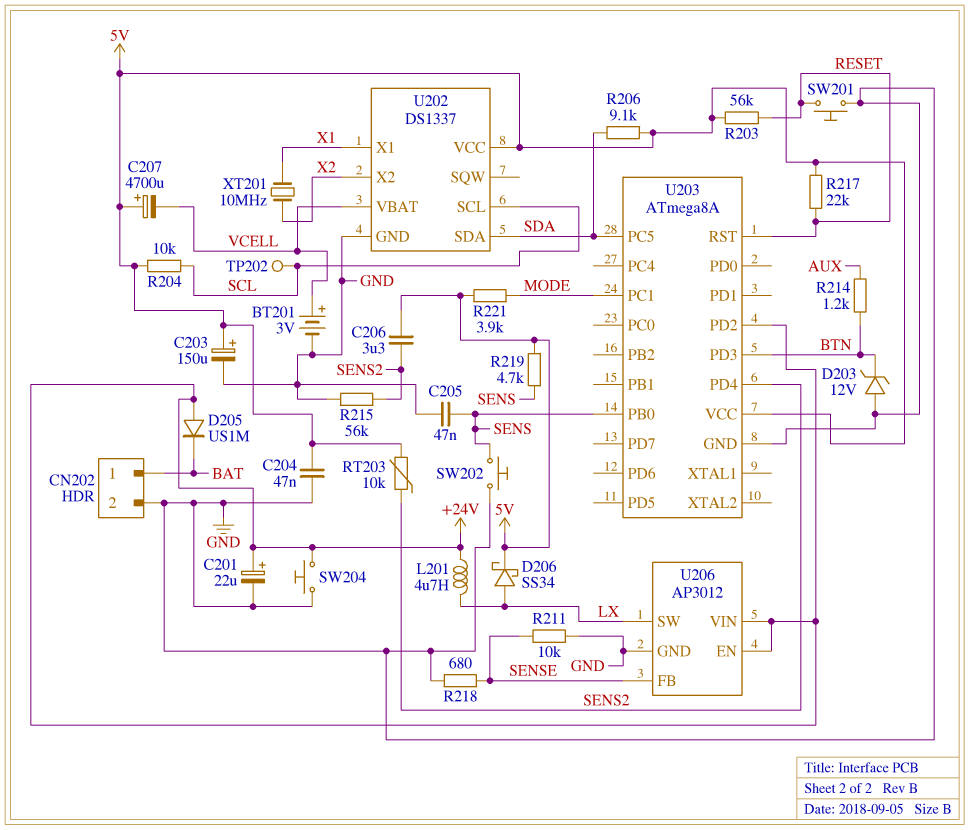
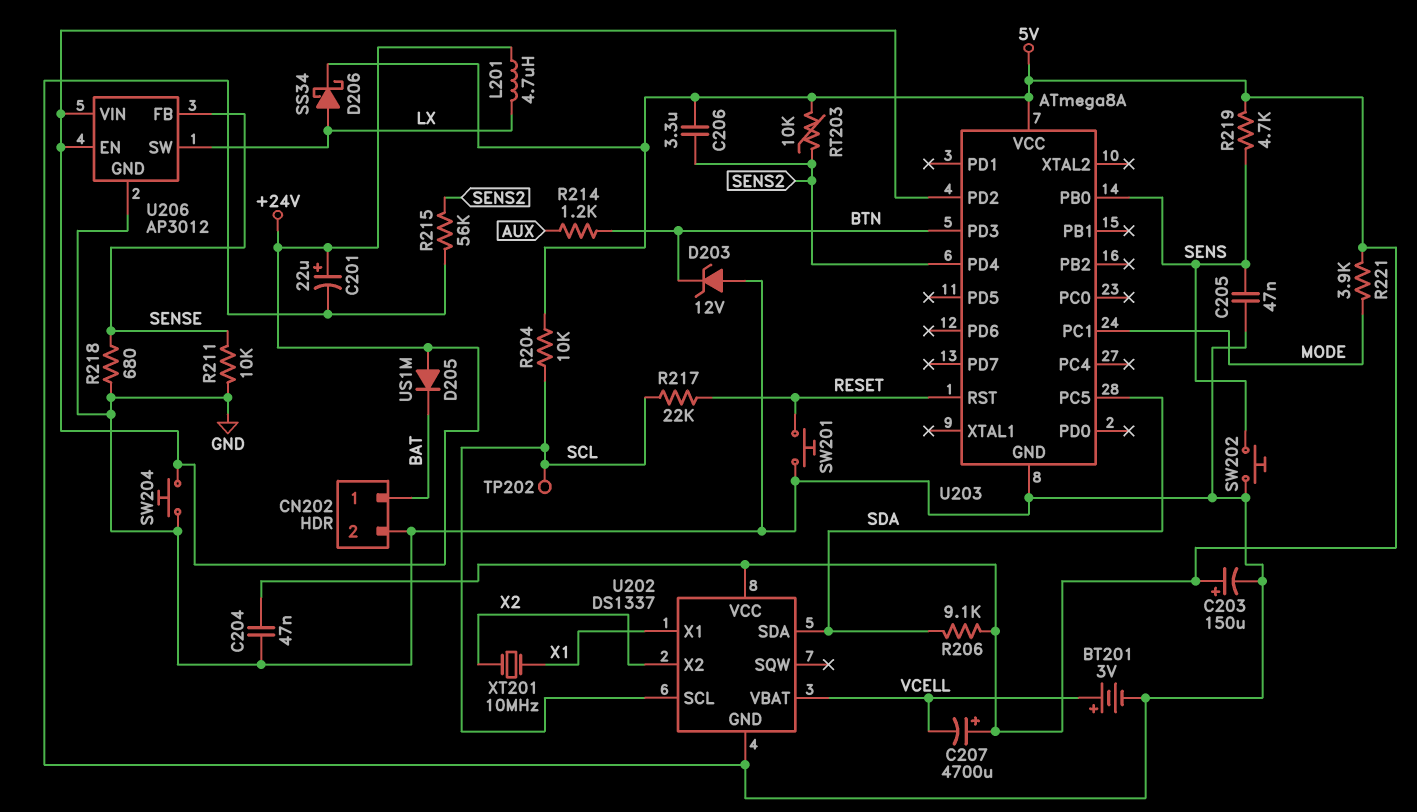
R203: 56k (5V, RESET) -> none
R217: 22k (5V, RESET) -> 22k (RESET, SCL)

